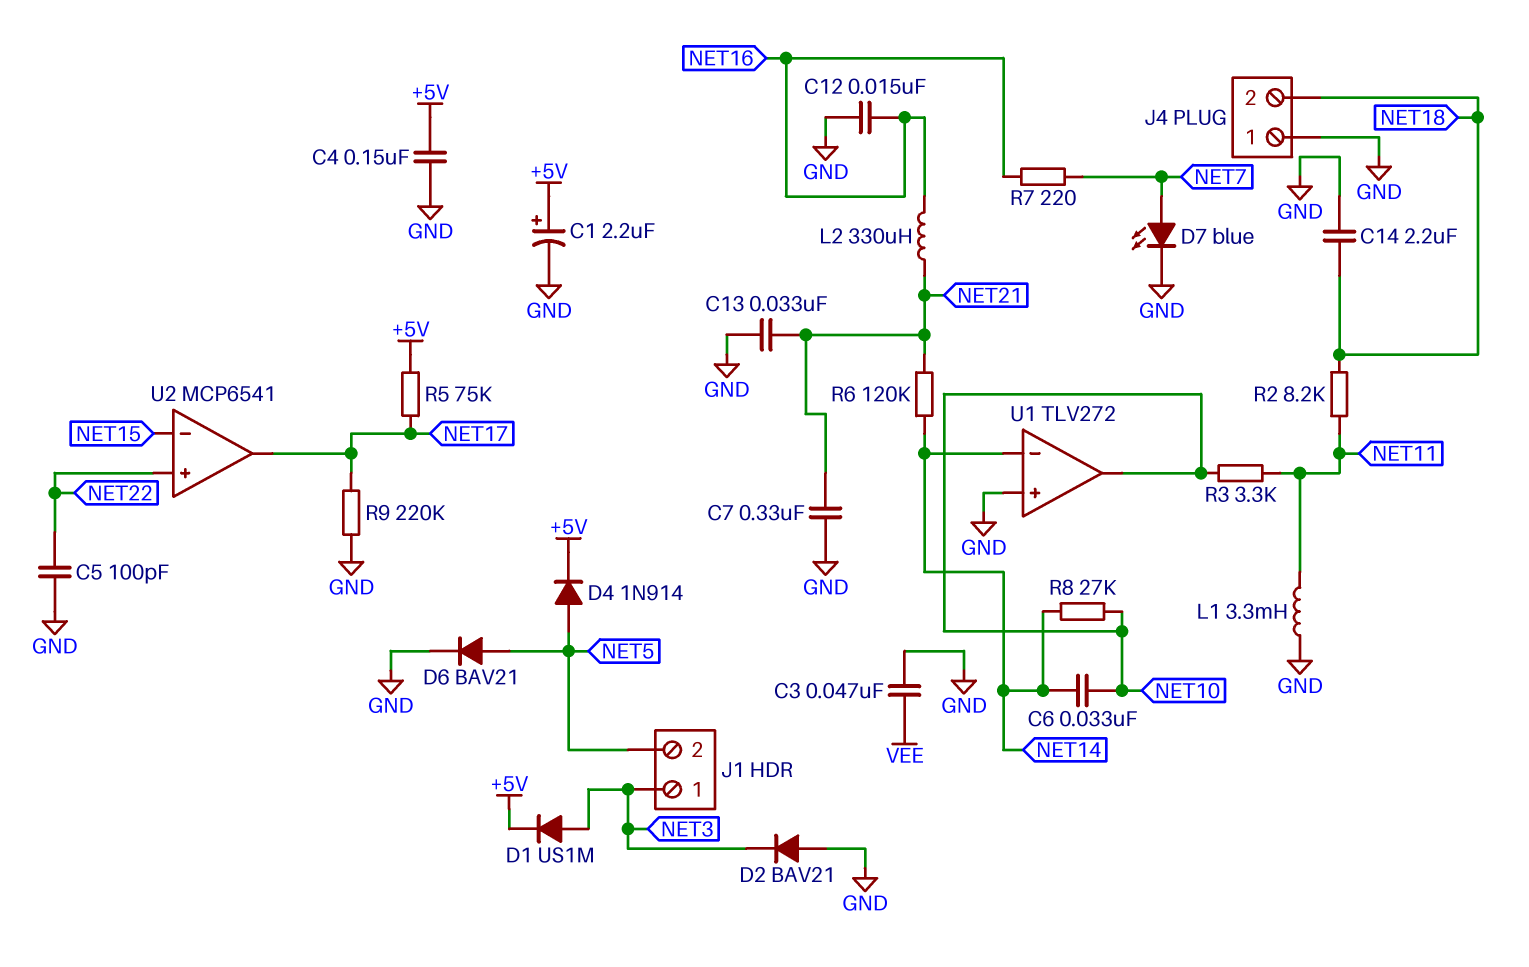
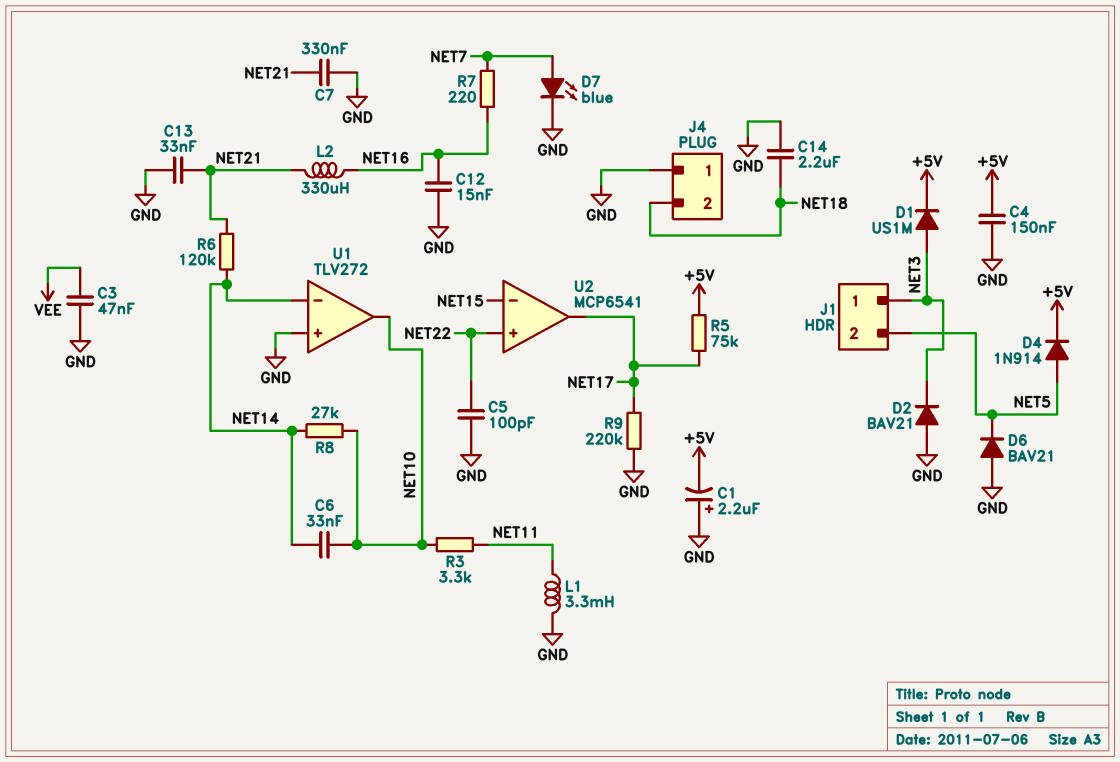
C1: 2.2uF (plus +5V, minus GND) -> 2.2uF (plus GND, minus +5V)
D6: diode BAV21 (A NET5, K GND) -> diode BAV21 (A GND, K NET5)
R2: 8.2k (NET11, NET18) -> none

